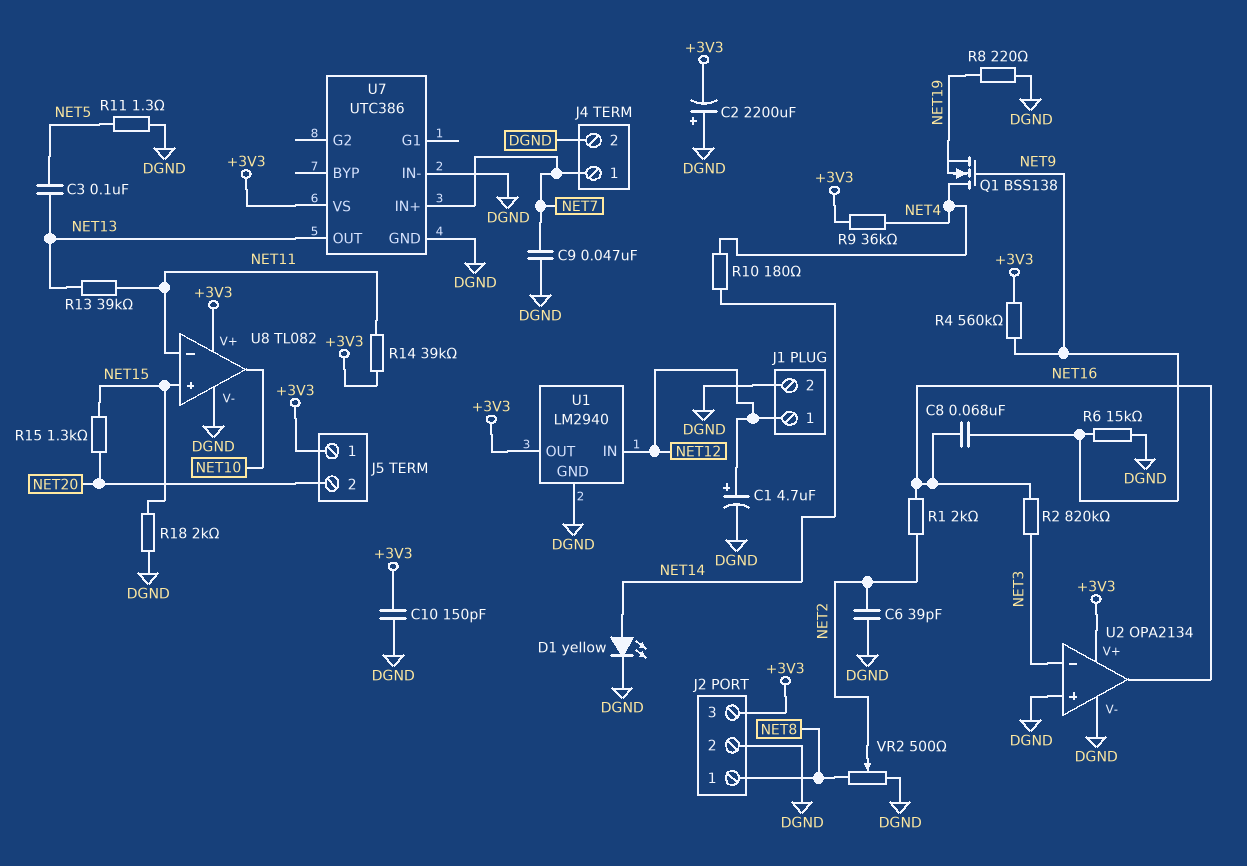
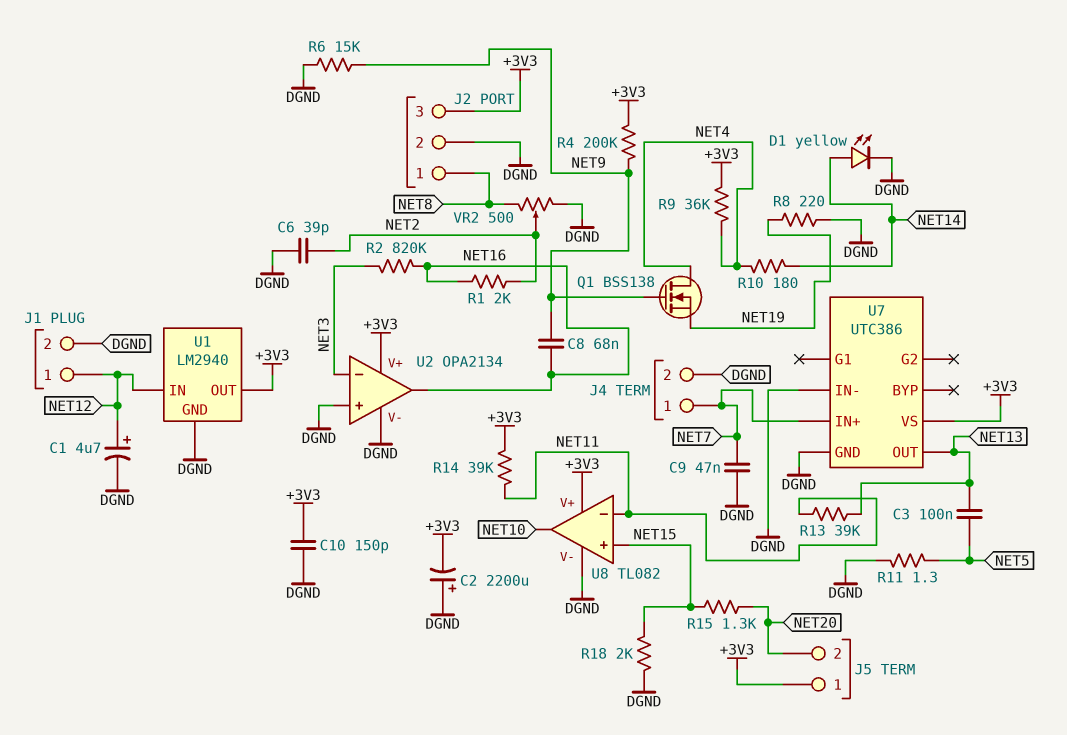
R4: 560k (+3V3, NET9) -> 200k (+3V3, NET9)

